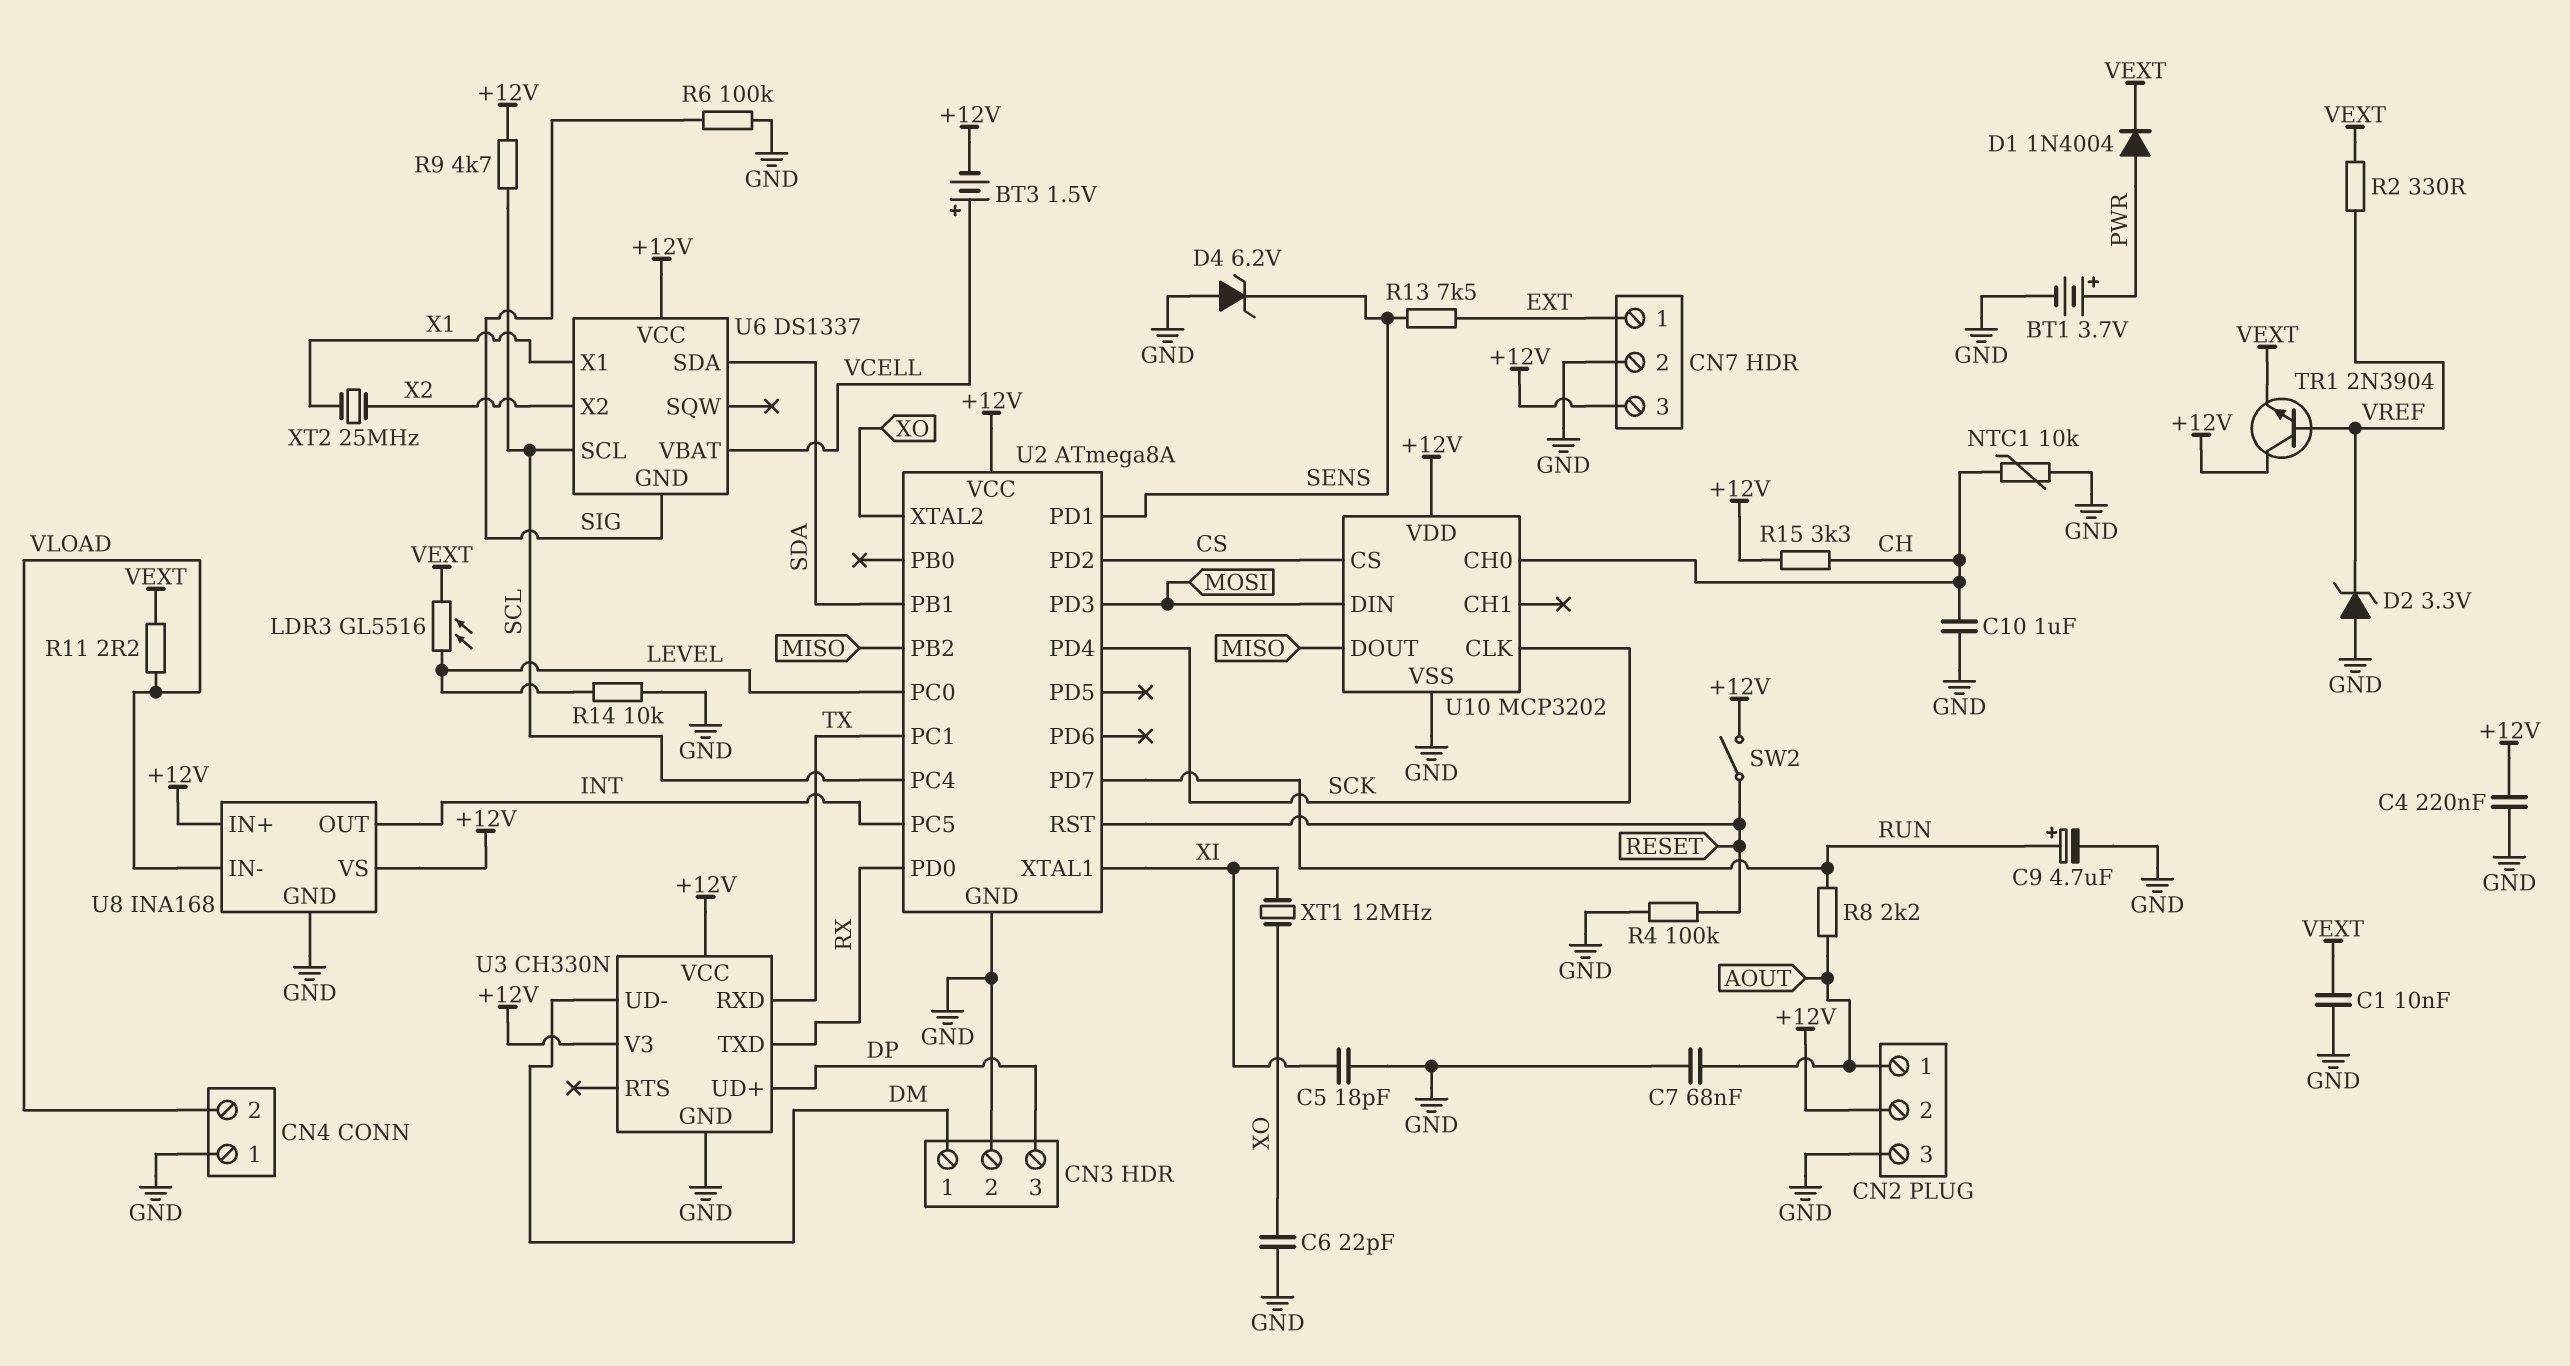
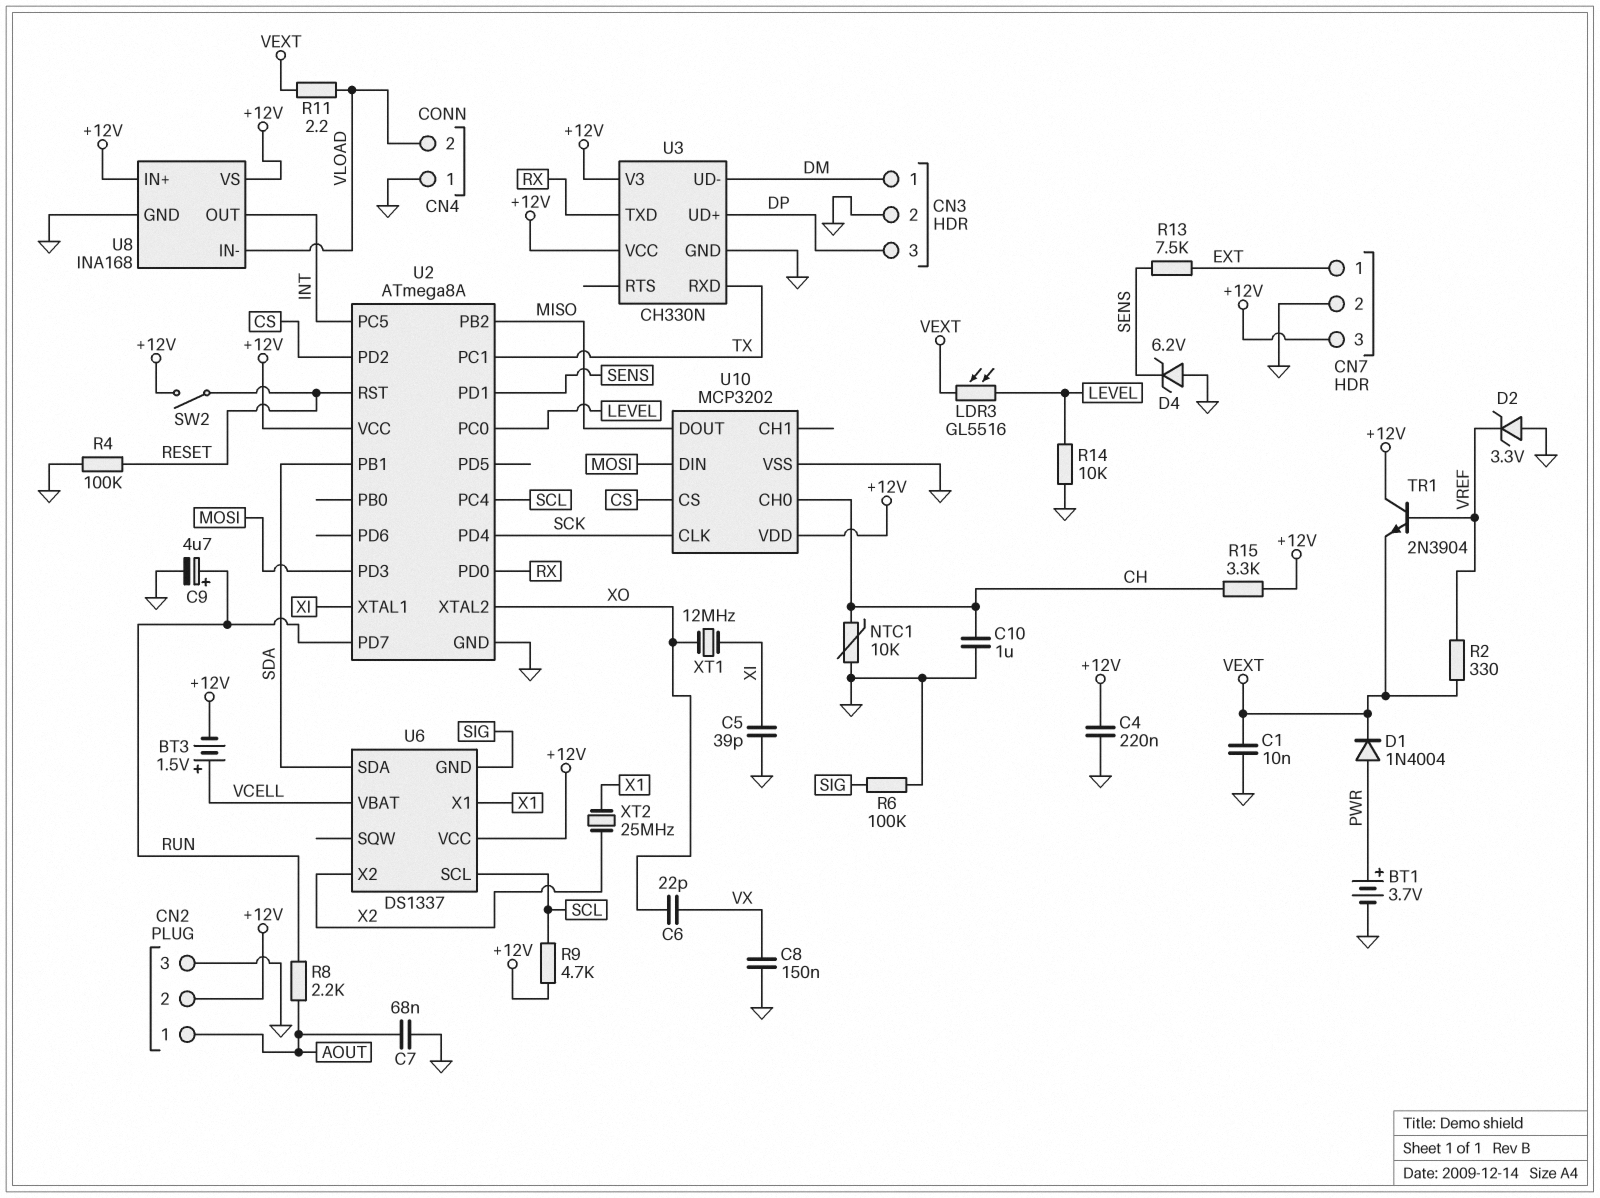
C5: 18pF (GND, XI) -> 39pF (GND, XI)
C6: 22pF (GND, XO) -> 22pF (VX, XO)
C8: none -> 150nF (GND, VX)

